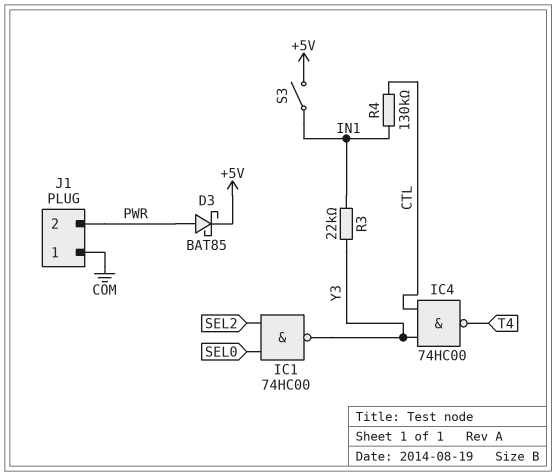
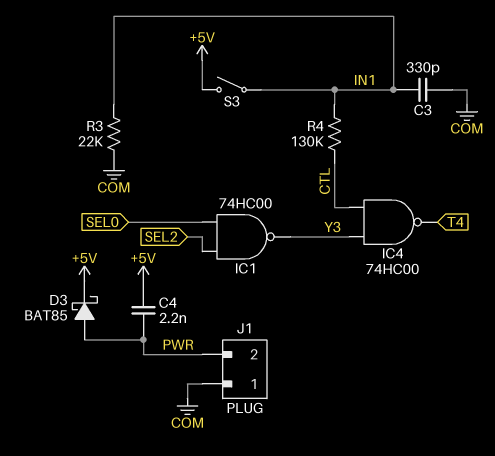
C3: none -> 330pF (COM, IN1)
C4: none -> 2.2nF (+5V, PWR)
R3: 22k (IN1, Y3) -> 22k (COM, IN1)

